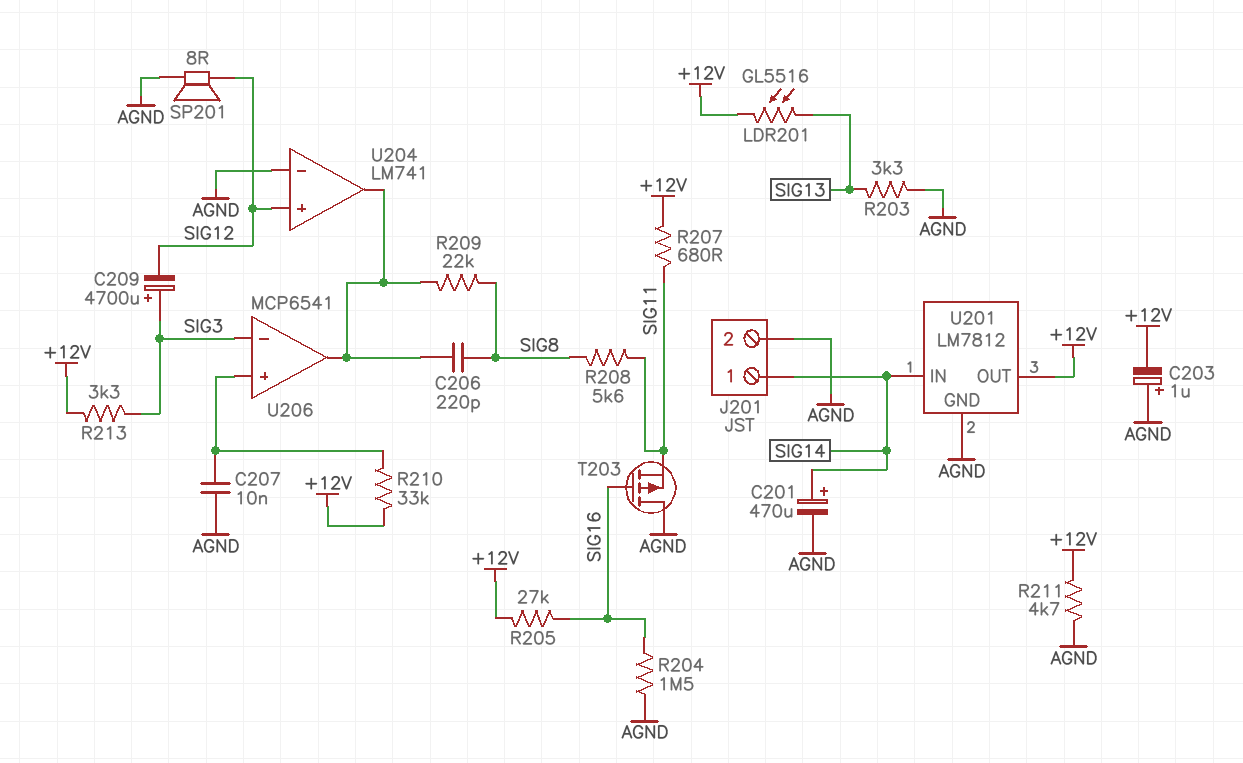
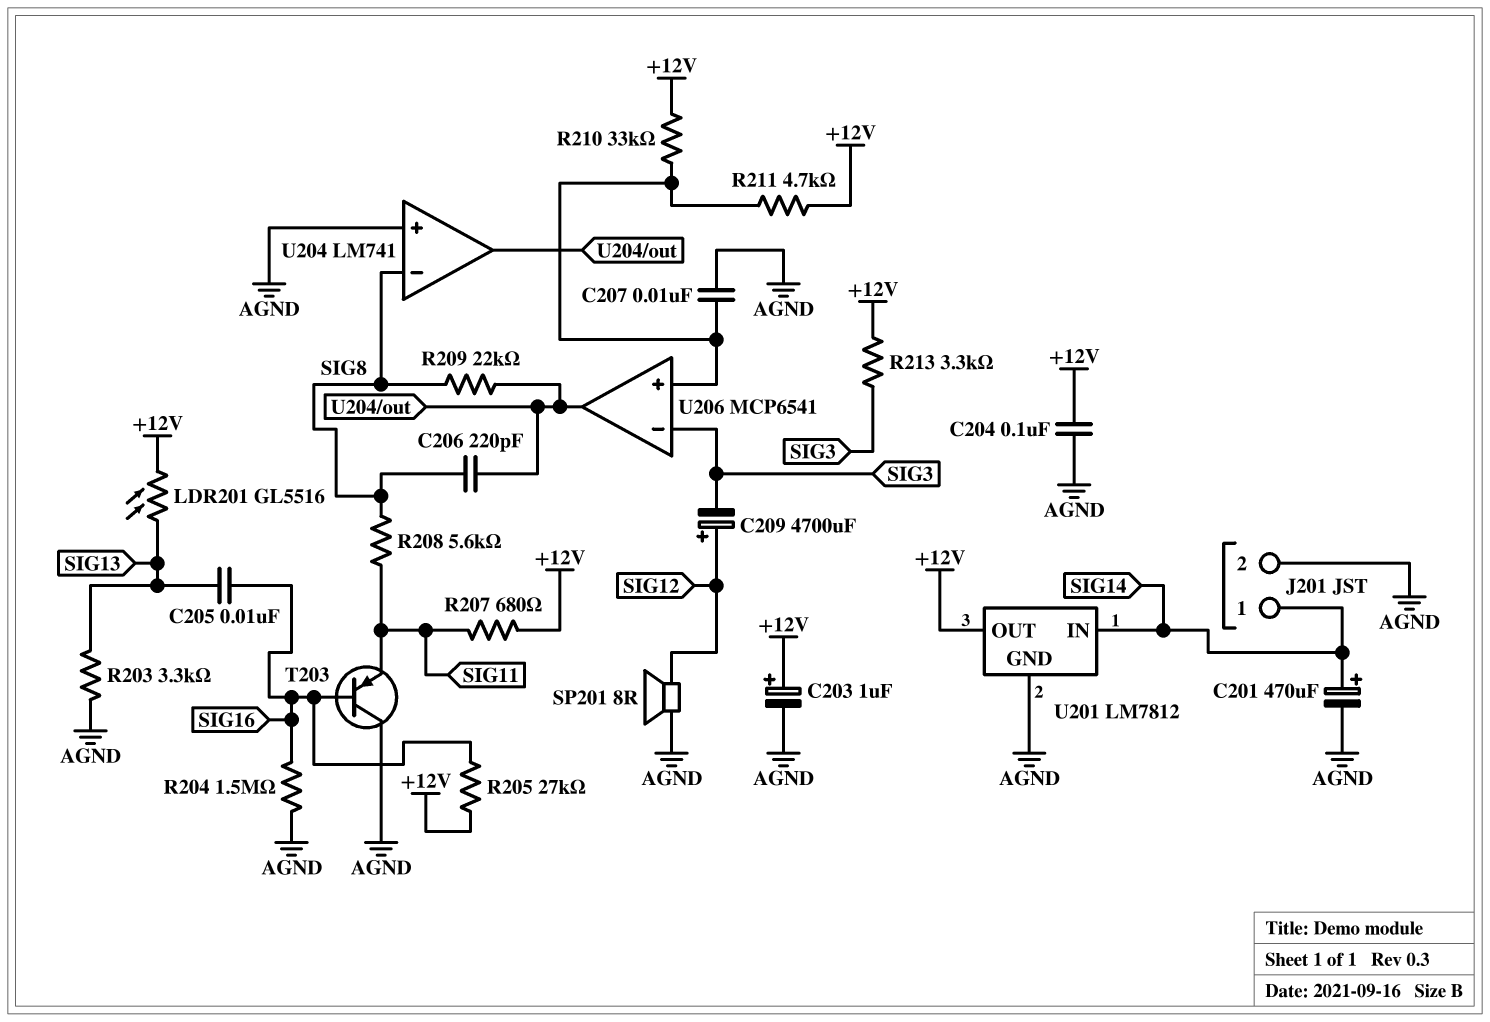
C203: 1uF (plus AGND, minus +12V) -> 1uF (plus +12V, minus AGND)
C204: none -> 100nF (+12V, AGND)
C205: none -> 10nF (SIG13, SIG16)
C209: 4700uF (plus SIG3, minus SIG12) -> 4700uF (plus SIG12, minus SIG3)
R211: 4.7k (+12V, AGND) -> 4.7k (+12V, U206/in+)
T203: PMOS (G SIG16, D AGND, S SIG11) -> PNP (B SIG16, C AGND, E SIG11)
U204 pin in+: SIG12 -> AGND
U204 pin in-: AGND -> SIG8

